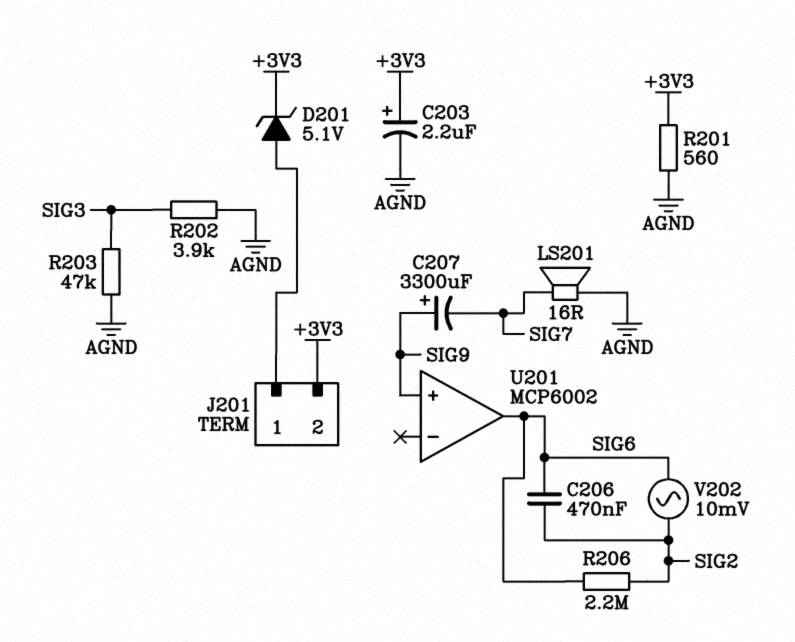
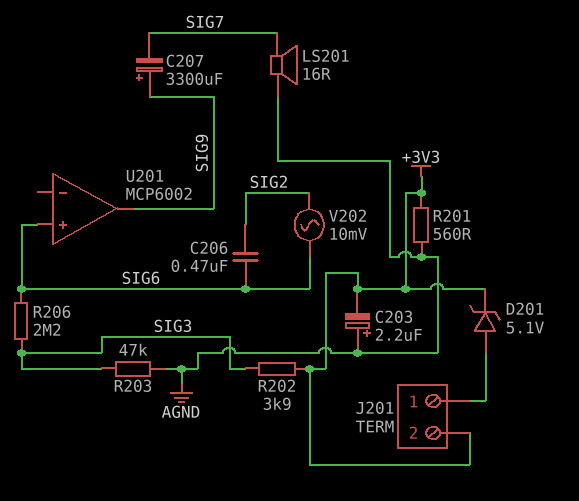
C203: 2.2uF (plus +3V3, minus AGND) -> 2.2uF (plus AGND, minus +3V3)
R202: 3.9k (AGND, SIG3) -> 3.9k (+3V3, SIG3)
R206: 2.2M (SIG2, SIG6) -> 2.2M (SIG3, SIG6)
U201 pin in+: SIG9 -> SIG6
U201 pin out: SIG6 -> SIG9

